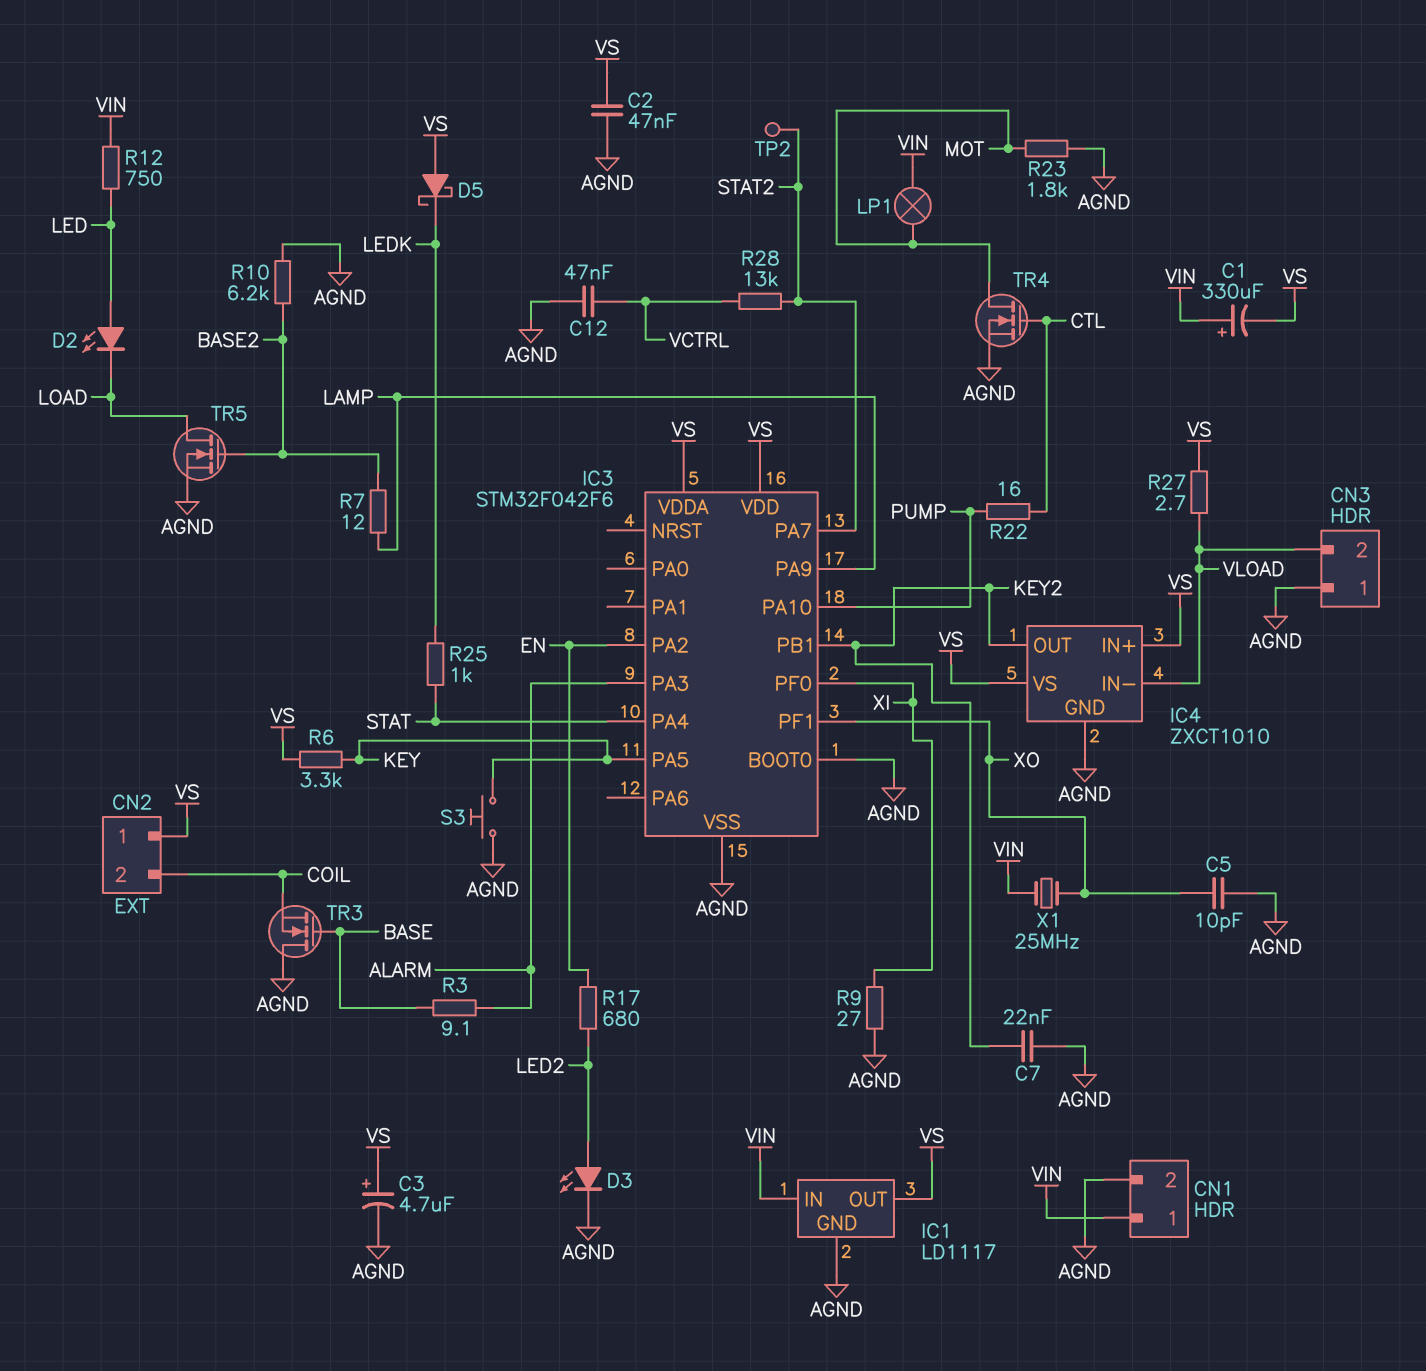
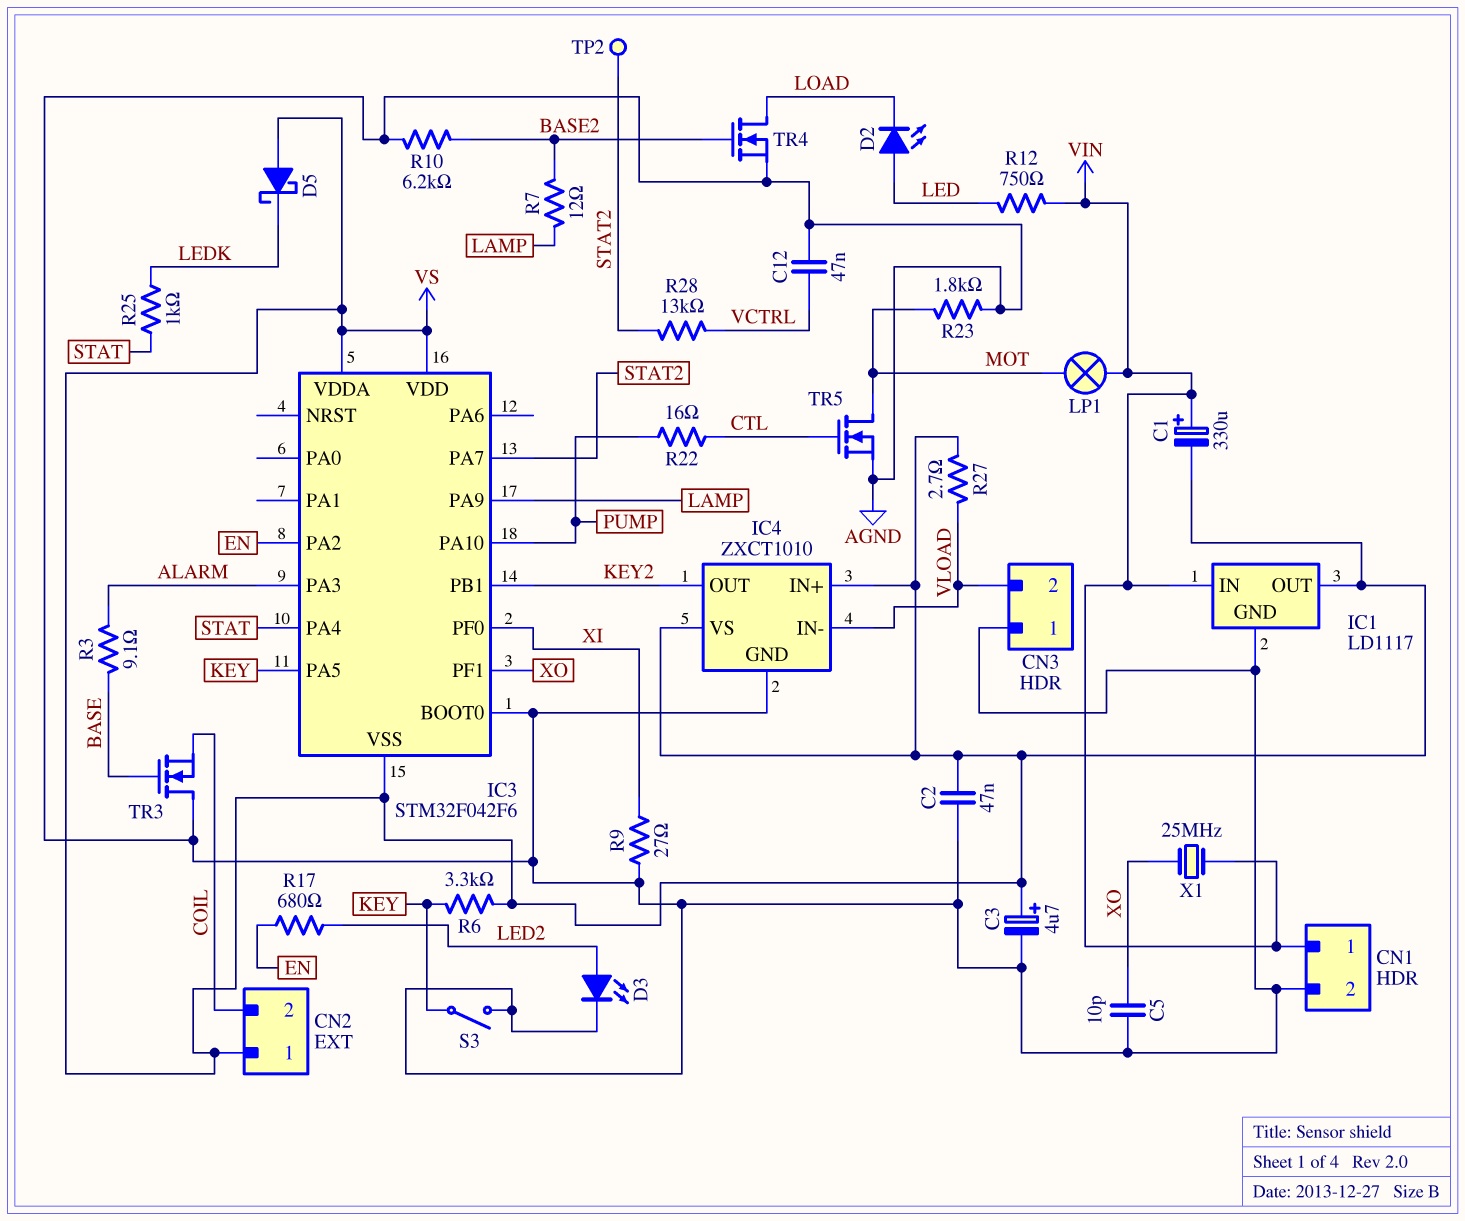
C7: 22nF (AGND, KEY2) -> none
IC3 pin VSS: AGND -> VS
S3: button (AGND, KEY) -> switch (AGND, KEY)
TR4: NMOS (G CTL, D MOT, S AGND) -> NMOS (G BASE2, D LOAD, S AGND)
TR5: NMOS (G BASE2, D LOAD, S AGND) -> NMOS (G CTL, D MOT, S AGND)

